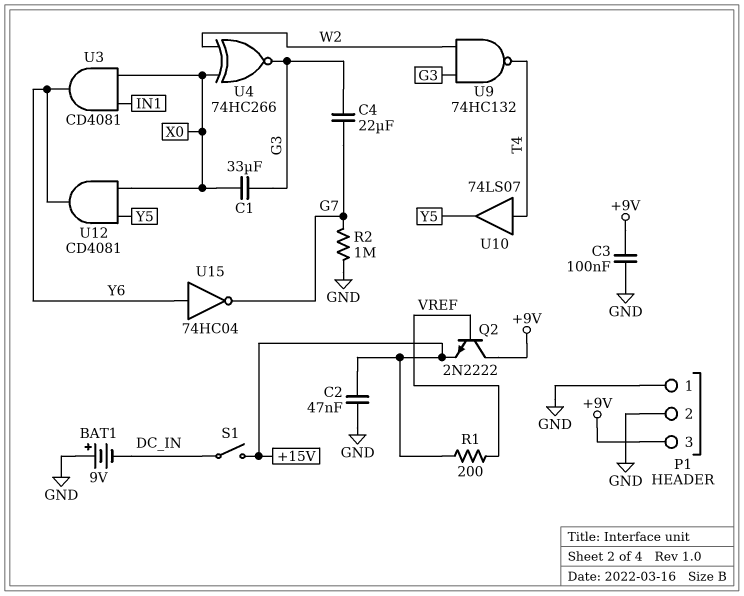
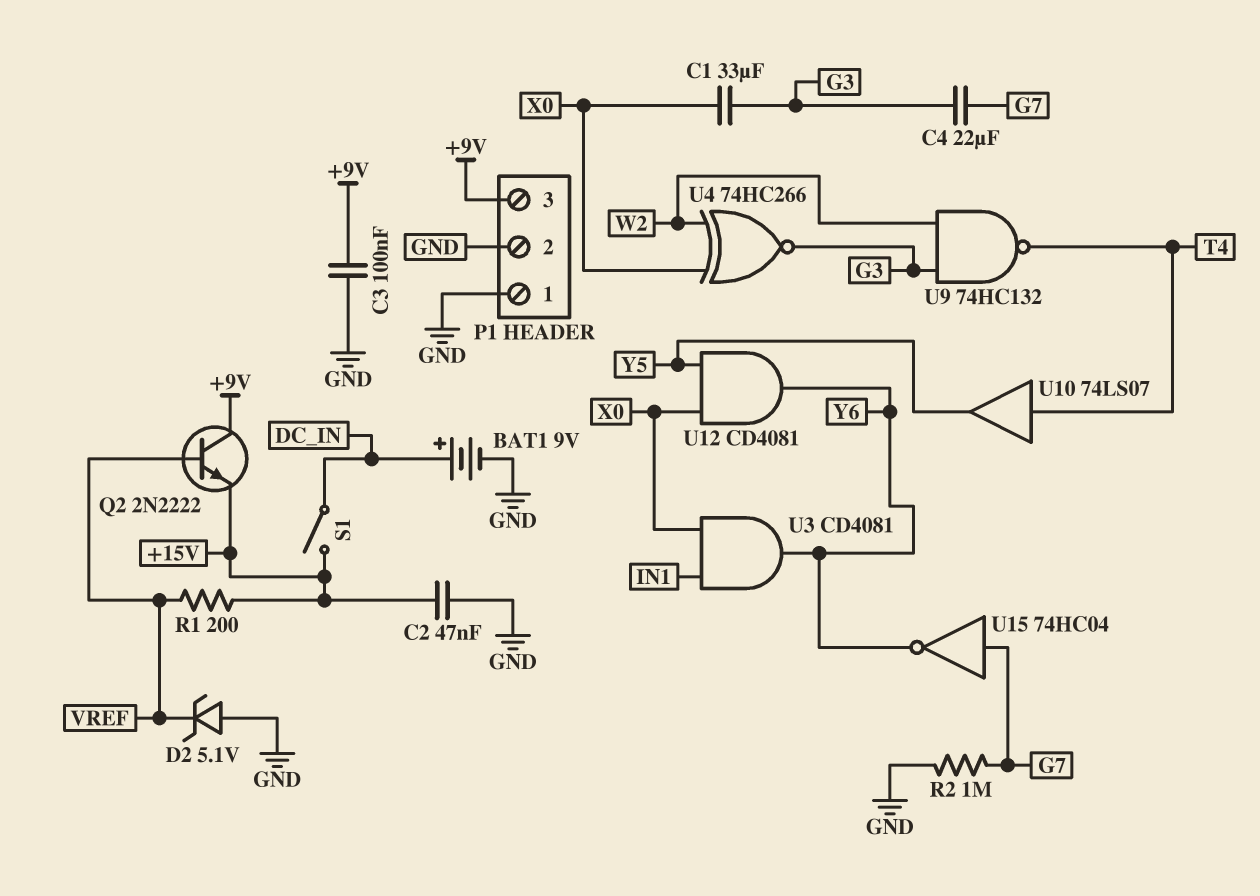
BAT1: 9V (plus GND, minus DC_IN) -> 9V (plus DC_IN, minus GND)
D2: none -> zener 5.1V (A GND, K VREF)
U15: NOT 74HC04 (in Y6, out G7) -> NOT 74HC04 (in G7, out Y6)

